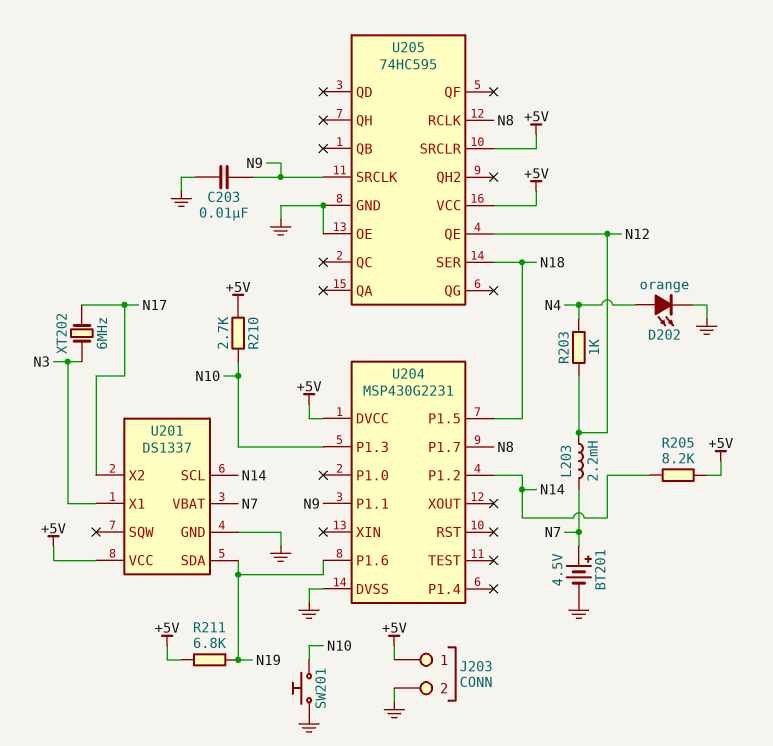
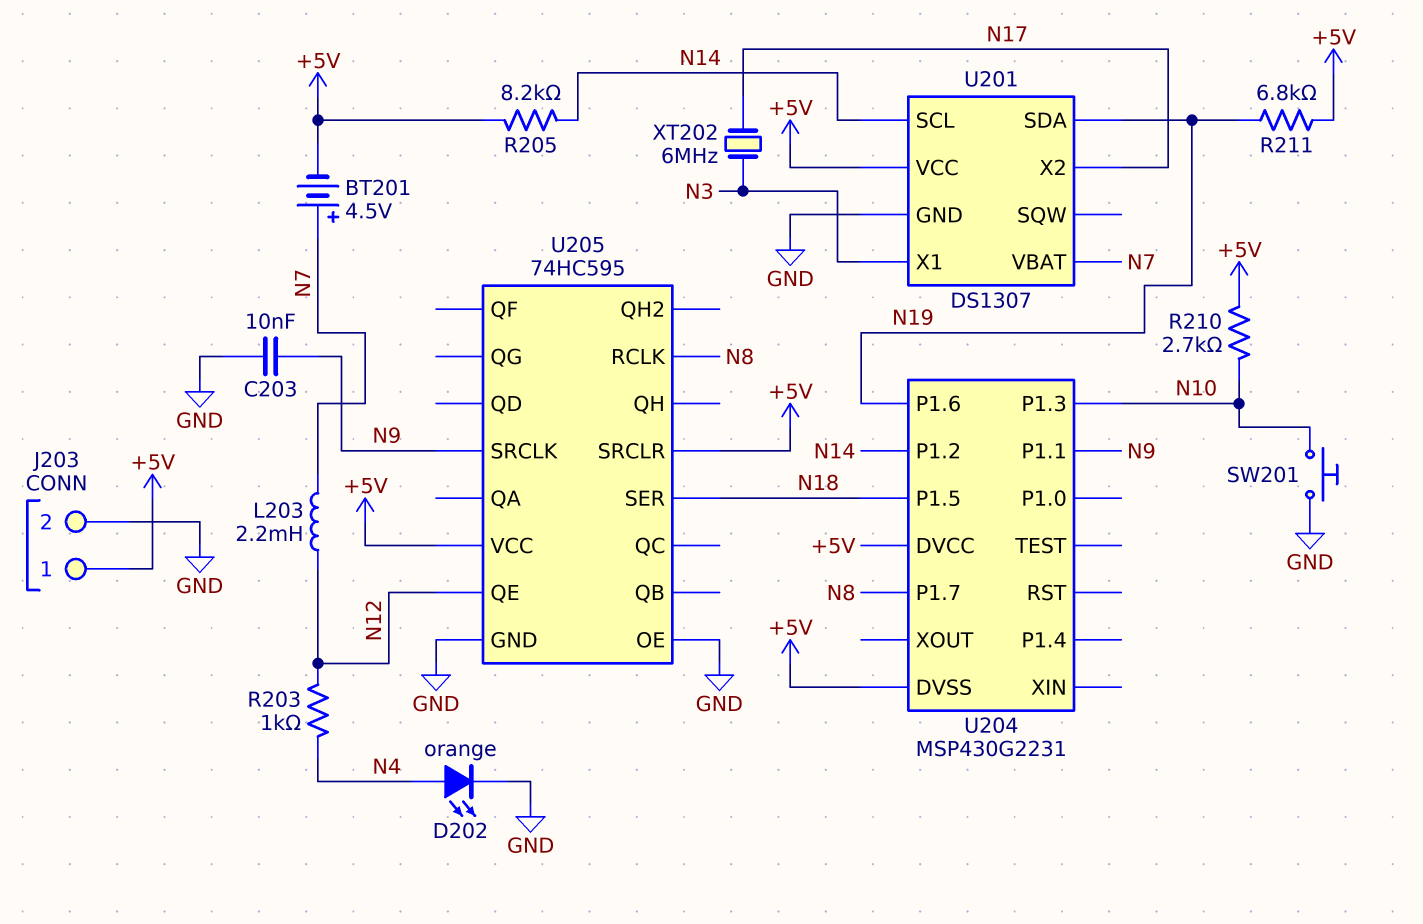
BT201: 4.5V (plus N7, minus GND) -> 4.5V (plus N7, minus +5V)
U201: DS1337 -> DS1307
U204 pin DVSS: GND -> +5V

